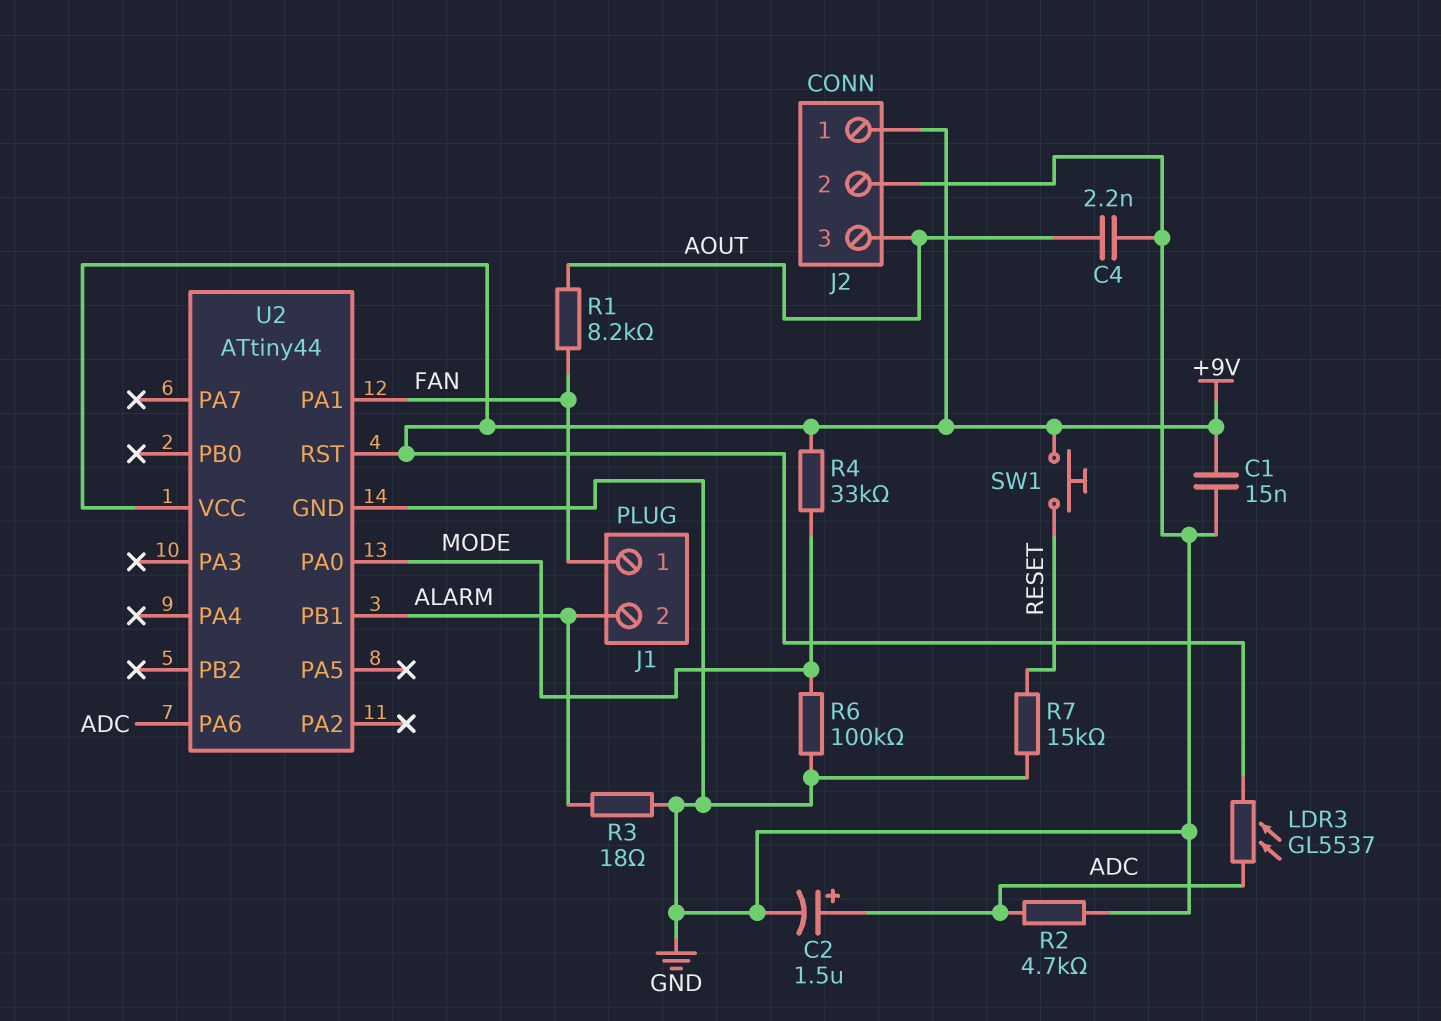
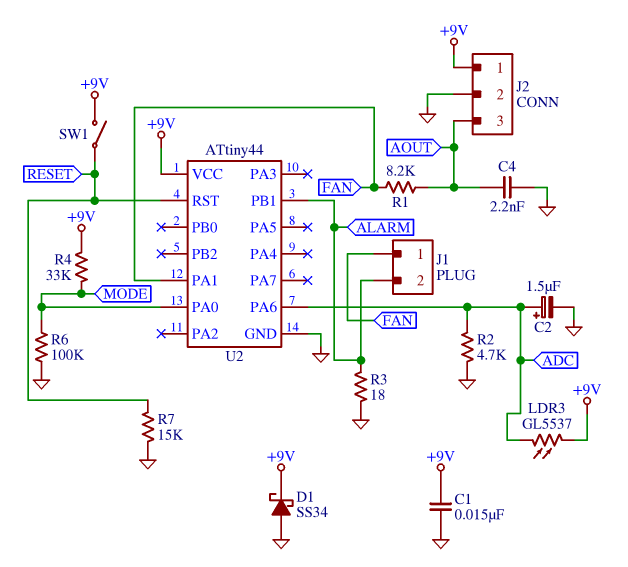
D1: none -> schottky SS34 (A GND, K +9V)
SW1: button (+9V, RESET) -> switch (+9V, RESET)
U2 pin RST: +9V -> RESET

